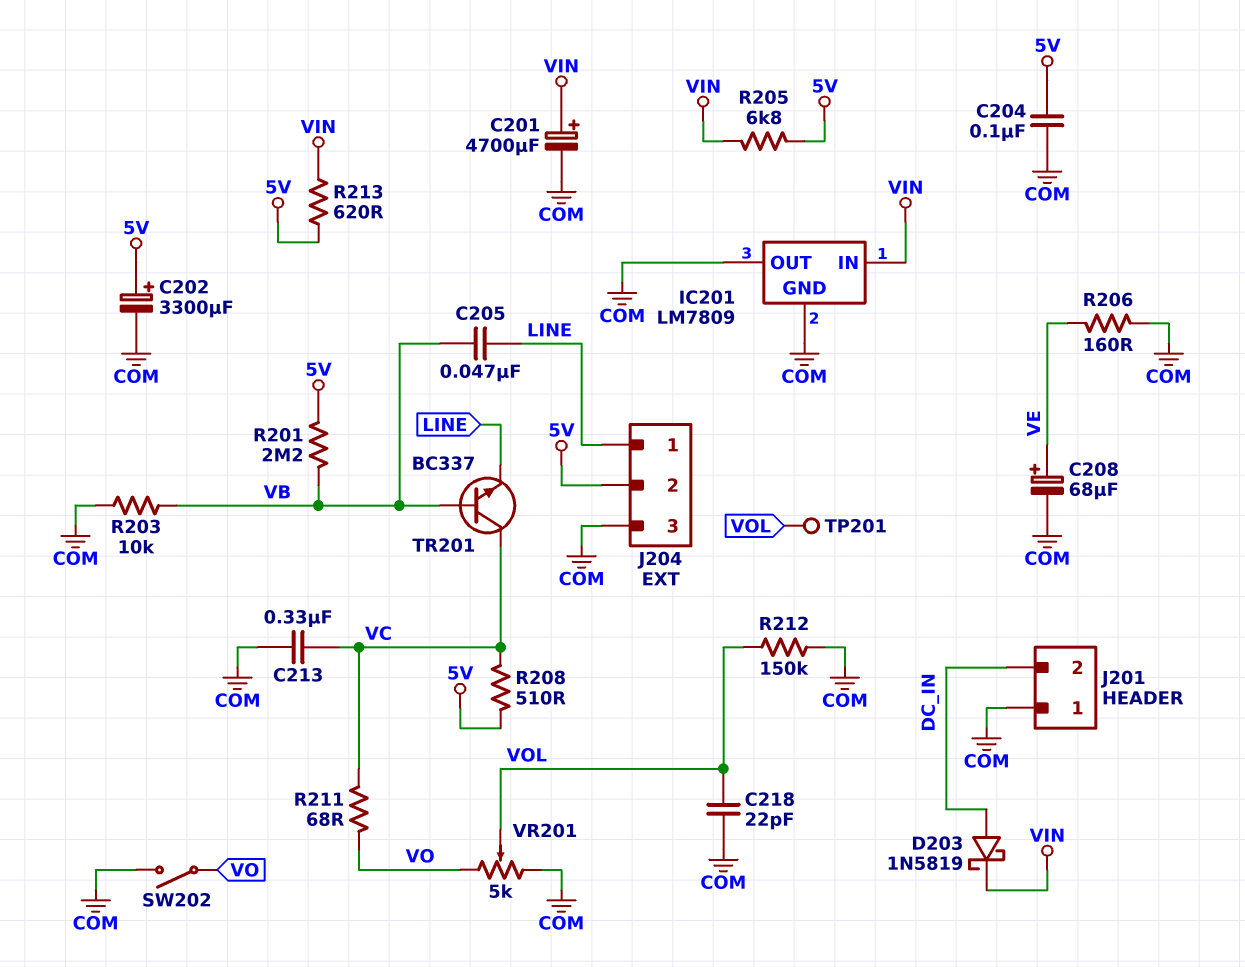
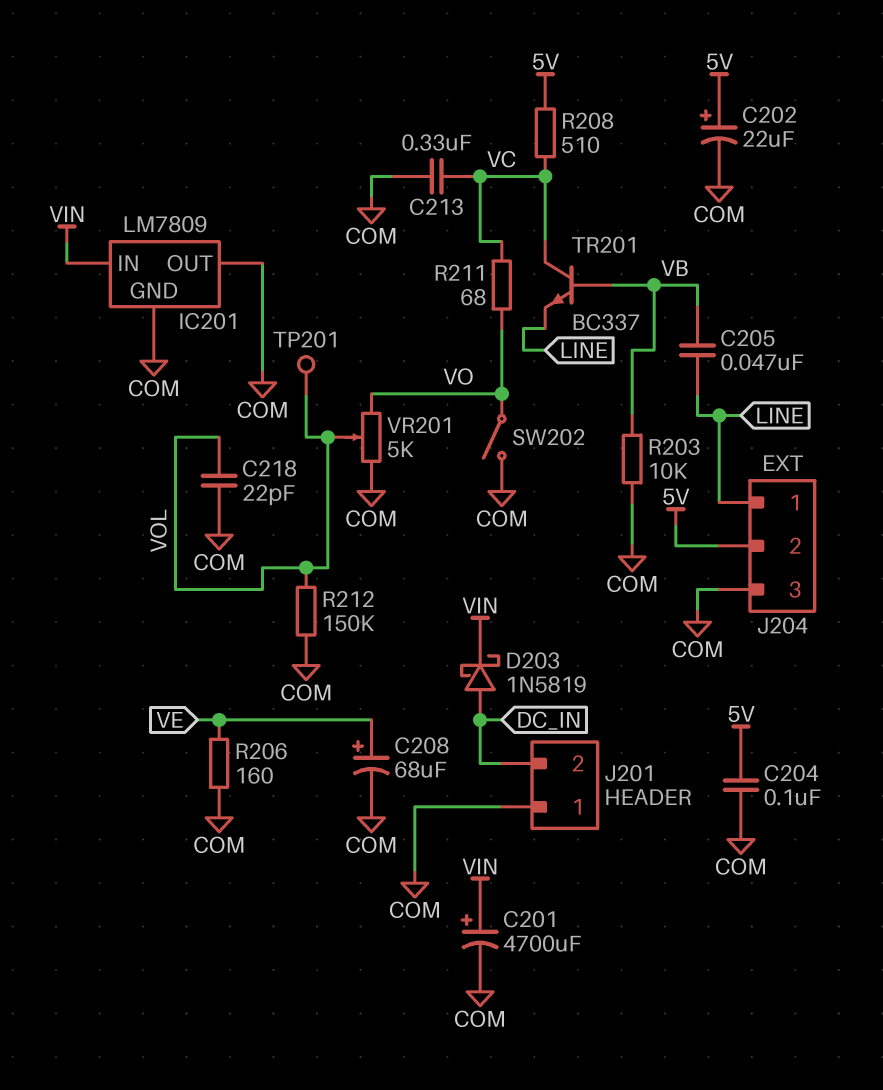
C202: 3300uF (plus 5V, minus COM) -> 22uF (plus 5V, minus COM)
R201: 2.2M (5V, VB) -> none
R205: 6.8k (5V, VIN) -> none
R213: 620 (5V, VIN) -> none

